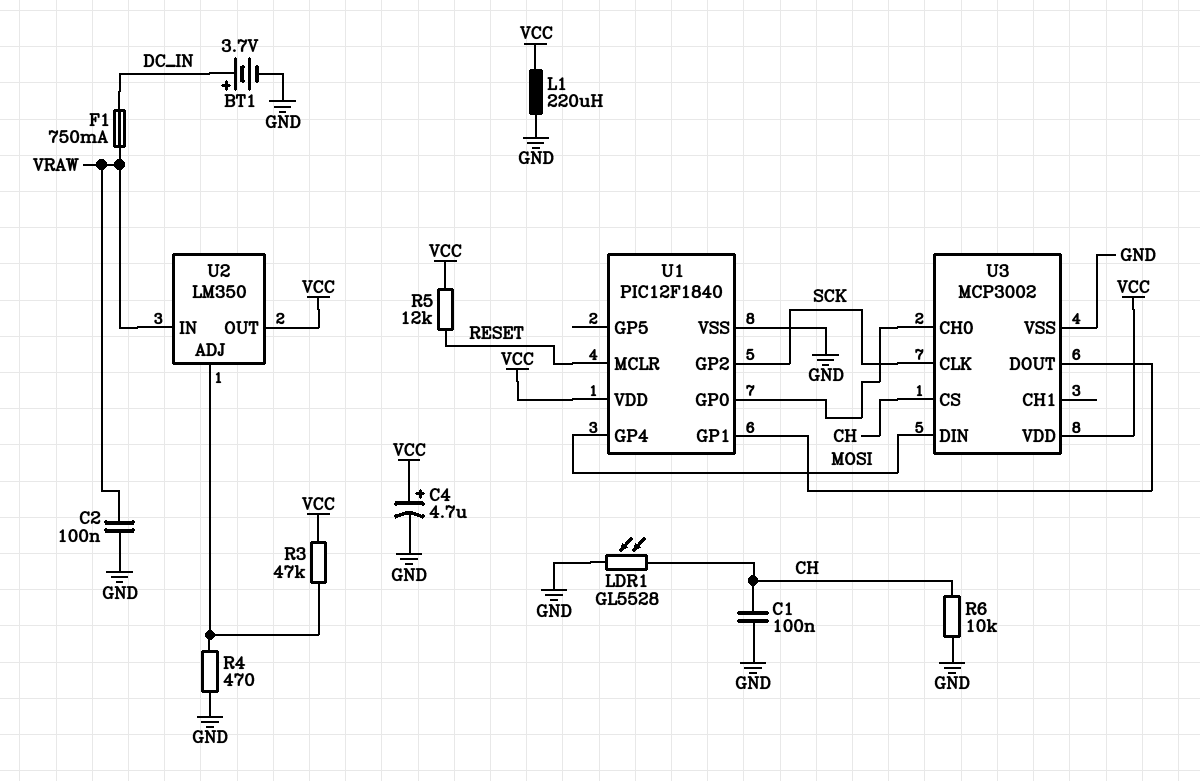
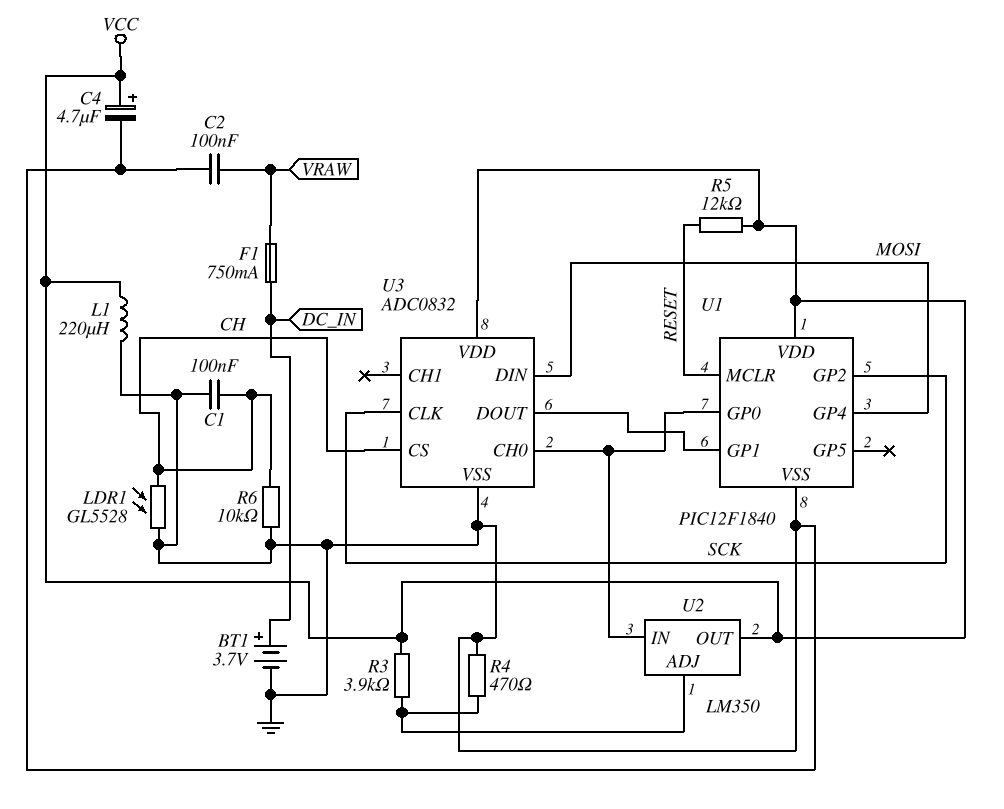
R3: 47k (U2/ADJ, VCC) -> 3.9k (U2/ADJ, VCC)
U2 pin IN: VRAW -> U1/GP0
U3: MCP3002 -> ADC0832

